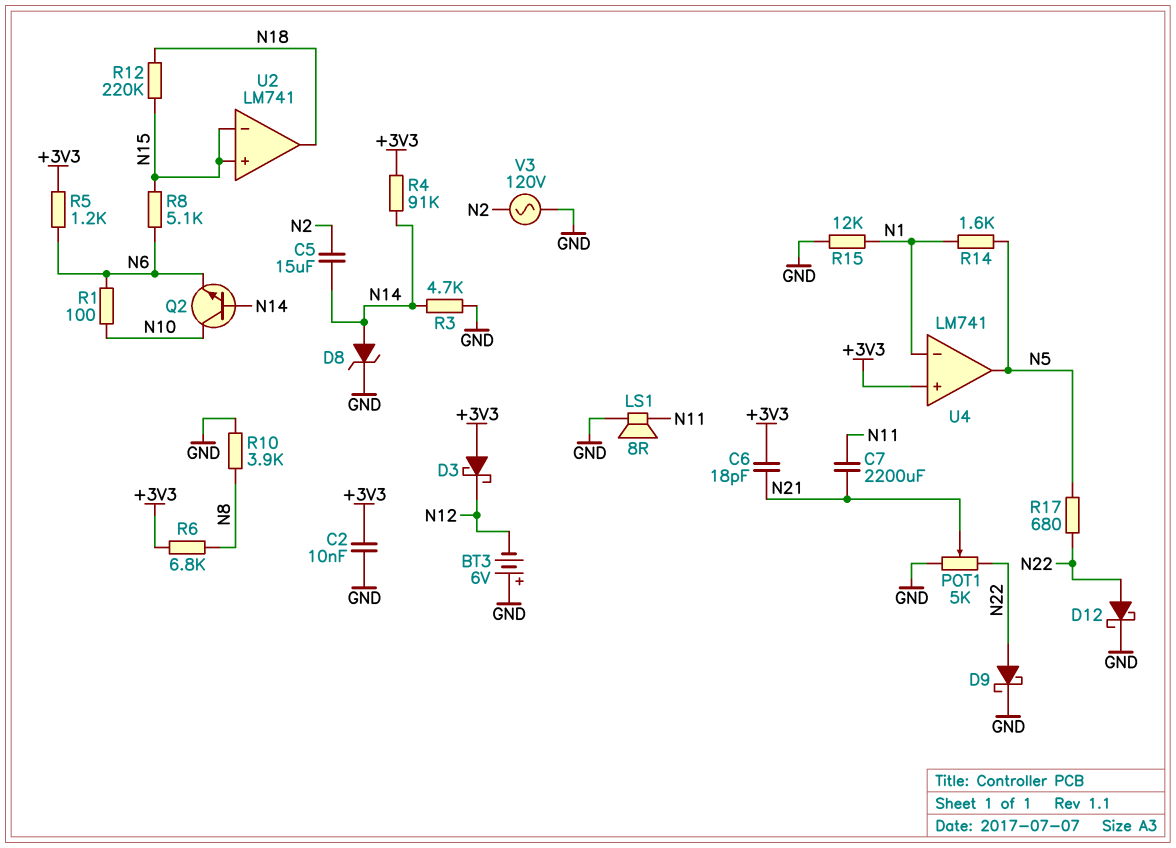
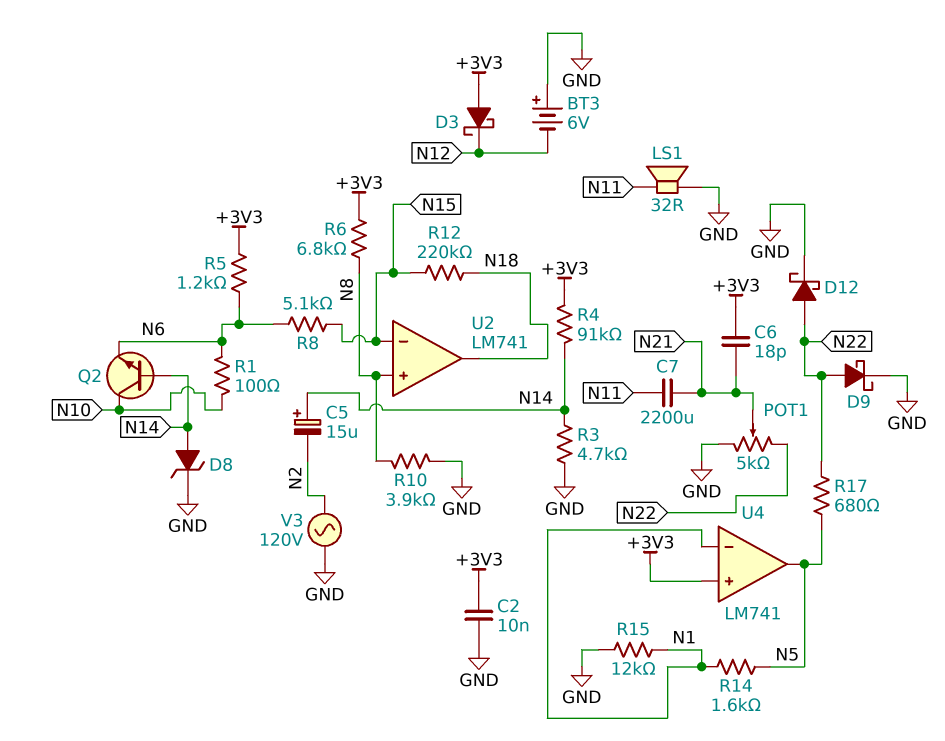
C5: 15uF (N2, N14) -> 15uF (plus N14, minus N2)
LS1: speaker 8R (GND, N11) -> speaker 32R (GND, N11)
U2 pin in+: N15 -> N8

